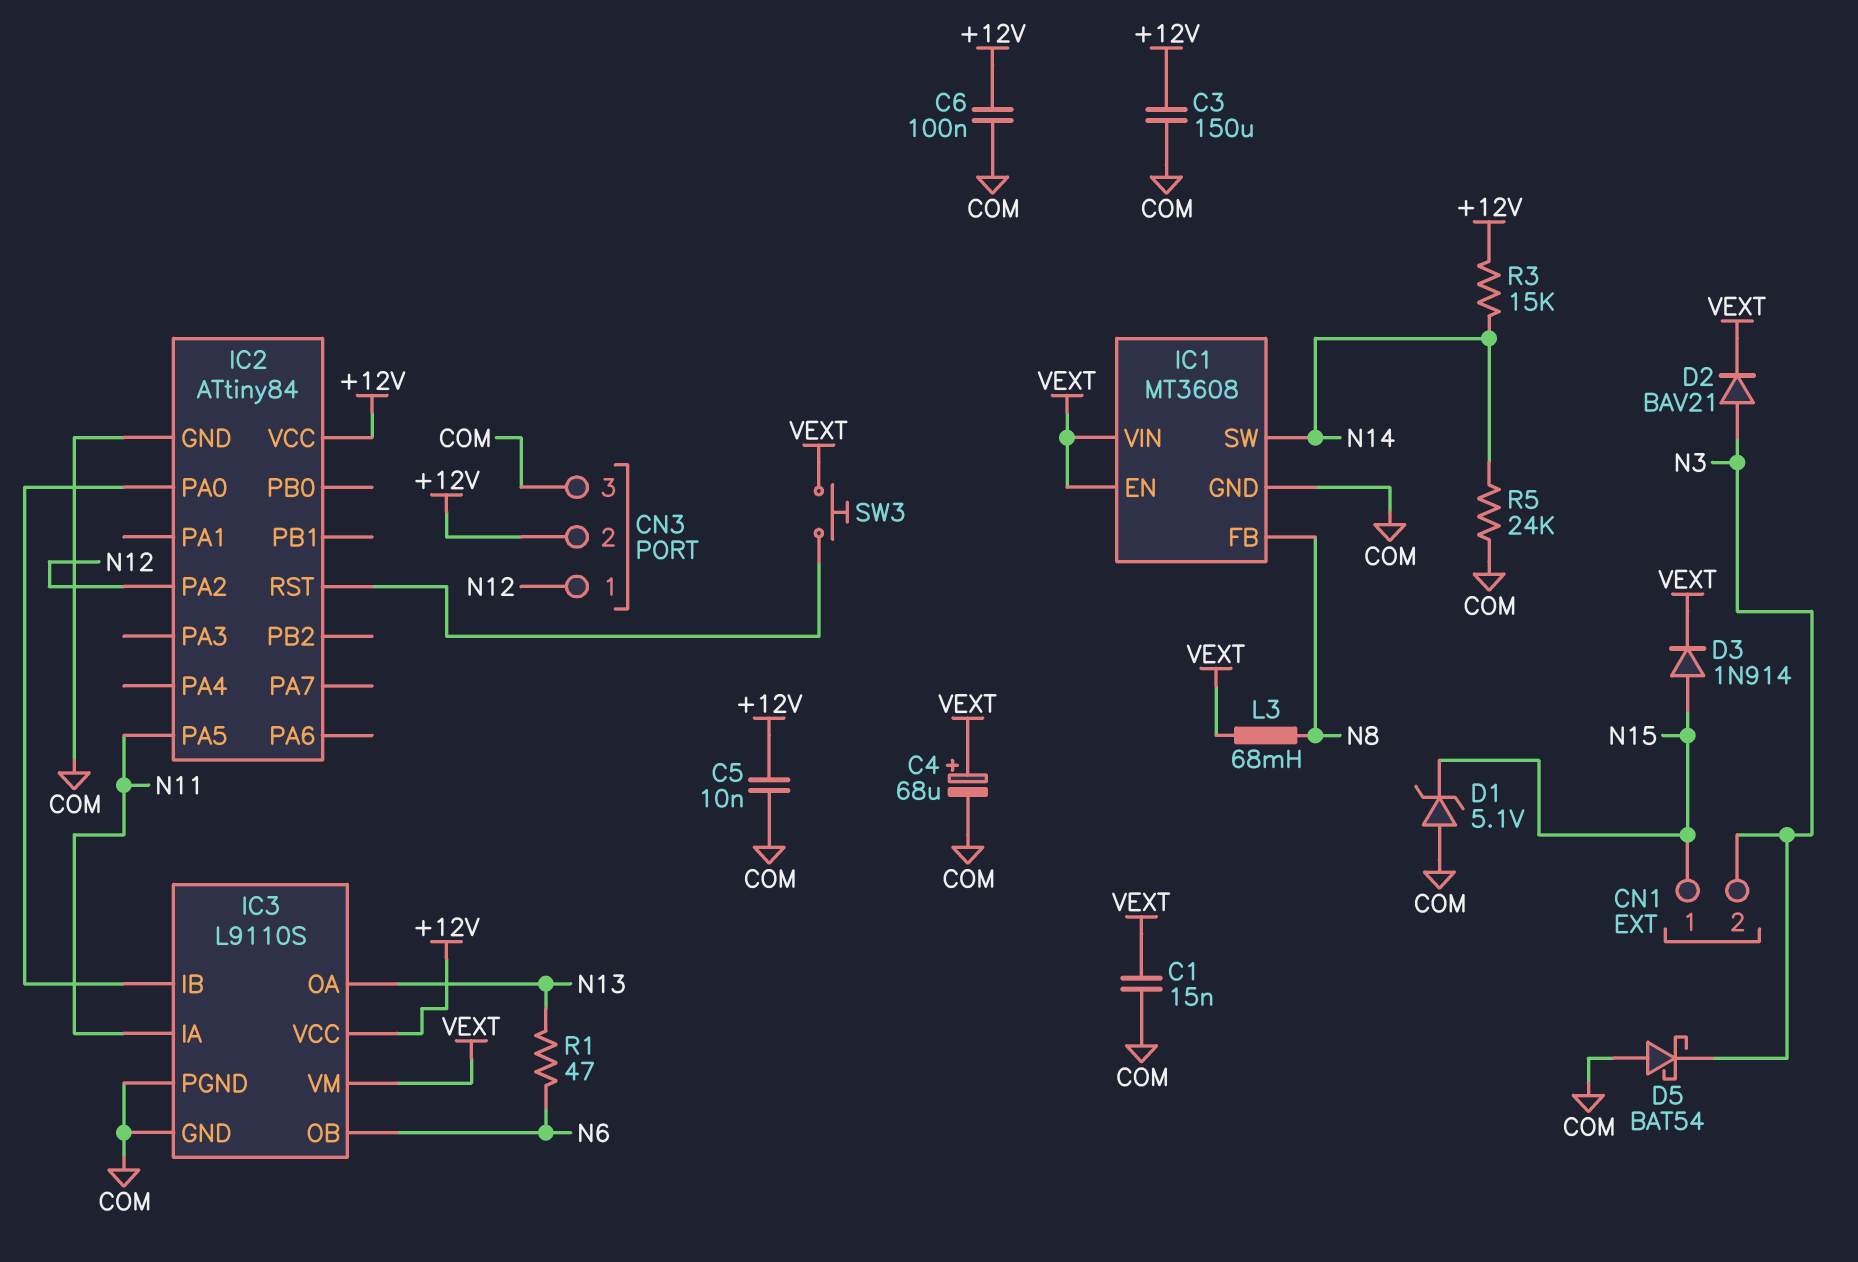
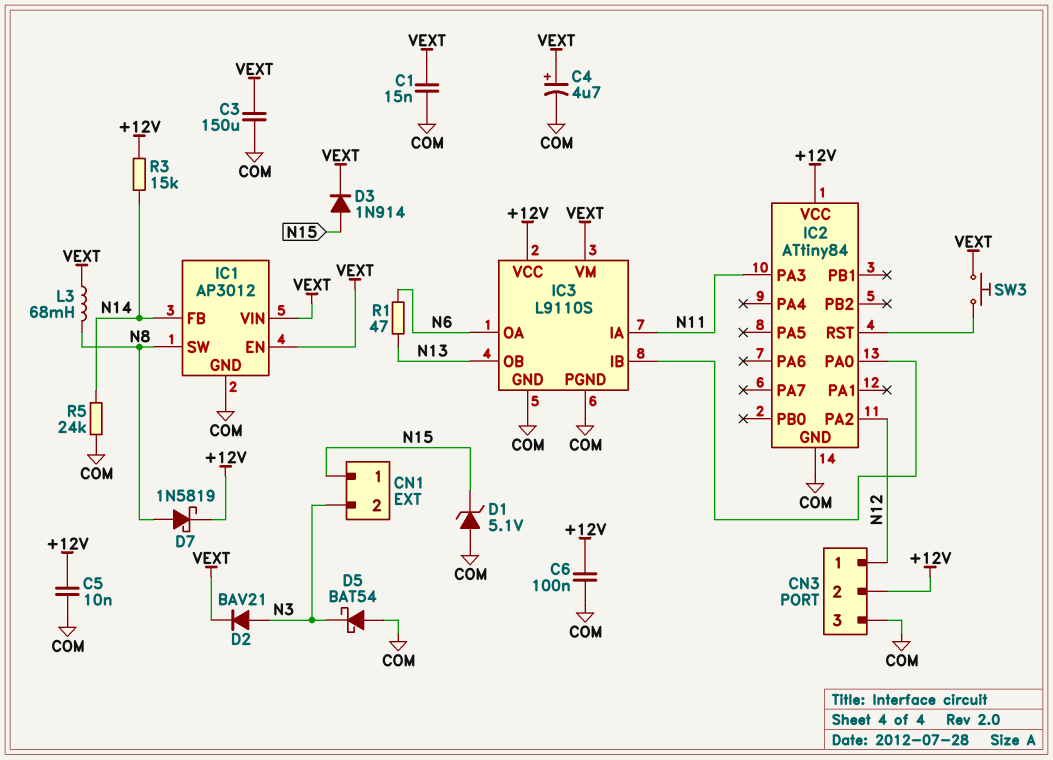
C3: 150uF (+12V, COM) -> 150uF (COM, VEXT)
C4: 68uF (plus VEXT, minus COM) -> 4.7uF (plus VEXT, minus COM)
D7: none -> schottky 1N5819 (A N8, K +12V)
IC1: MT3608 -> AP3012
IC1 pin FB: N8 -> N14
IC1 pin SW: N14 -> N8
IC2 pin PA3: none -> N11
IC2 pin PA5: N11 -> none
IC3 pin OA: N13 -> N6
IC3 pin OB: N6 -> N13

